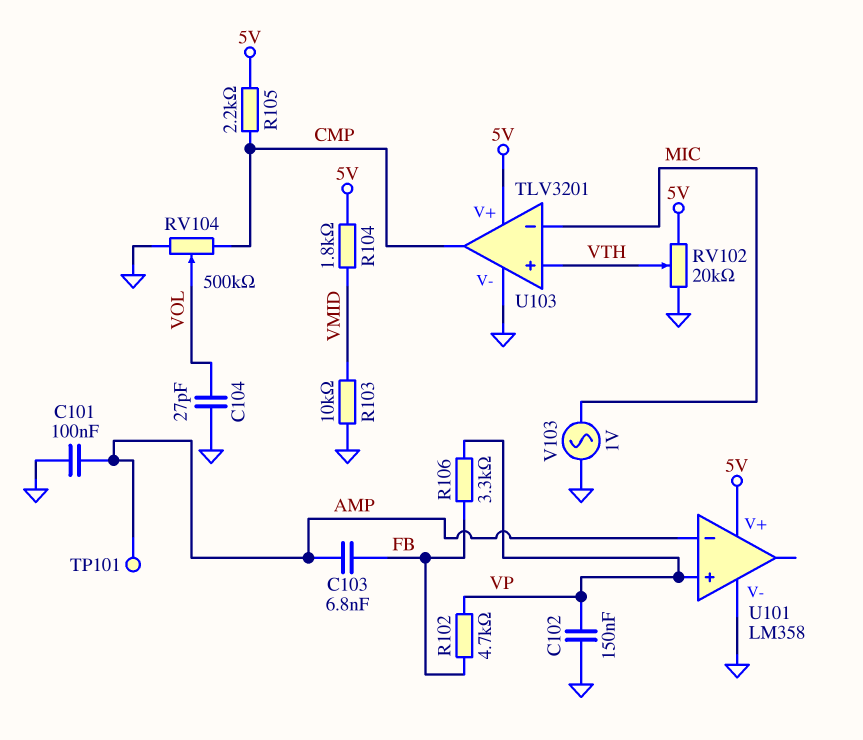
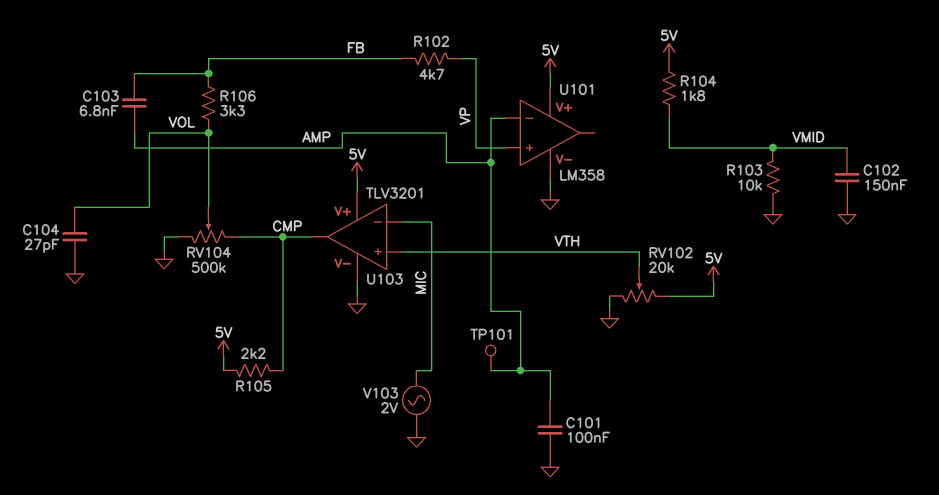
C102: 150nF (GND, VP) -> 150nF (GND, VMID)
R106: 3.3k (FB, VP) -> 3.3k (FB, VOL)
V103: AC 1V (GND, MIC) -> AC 2V (GND, MIC)

